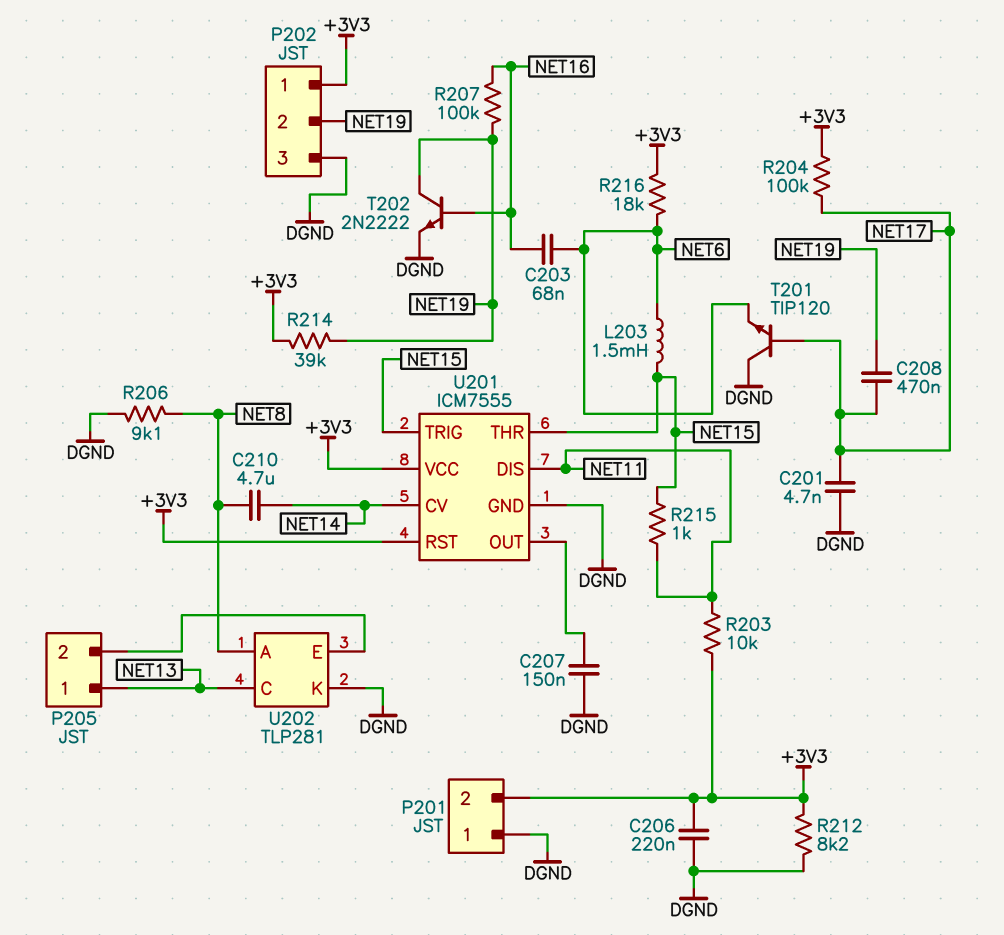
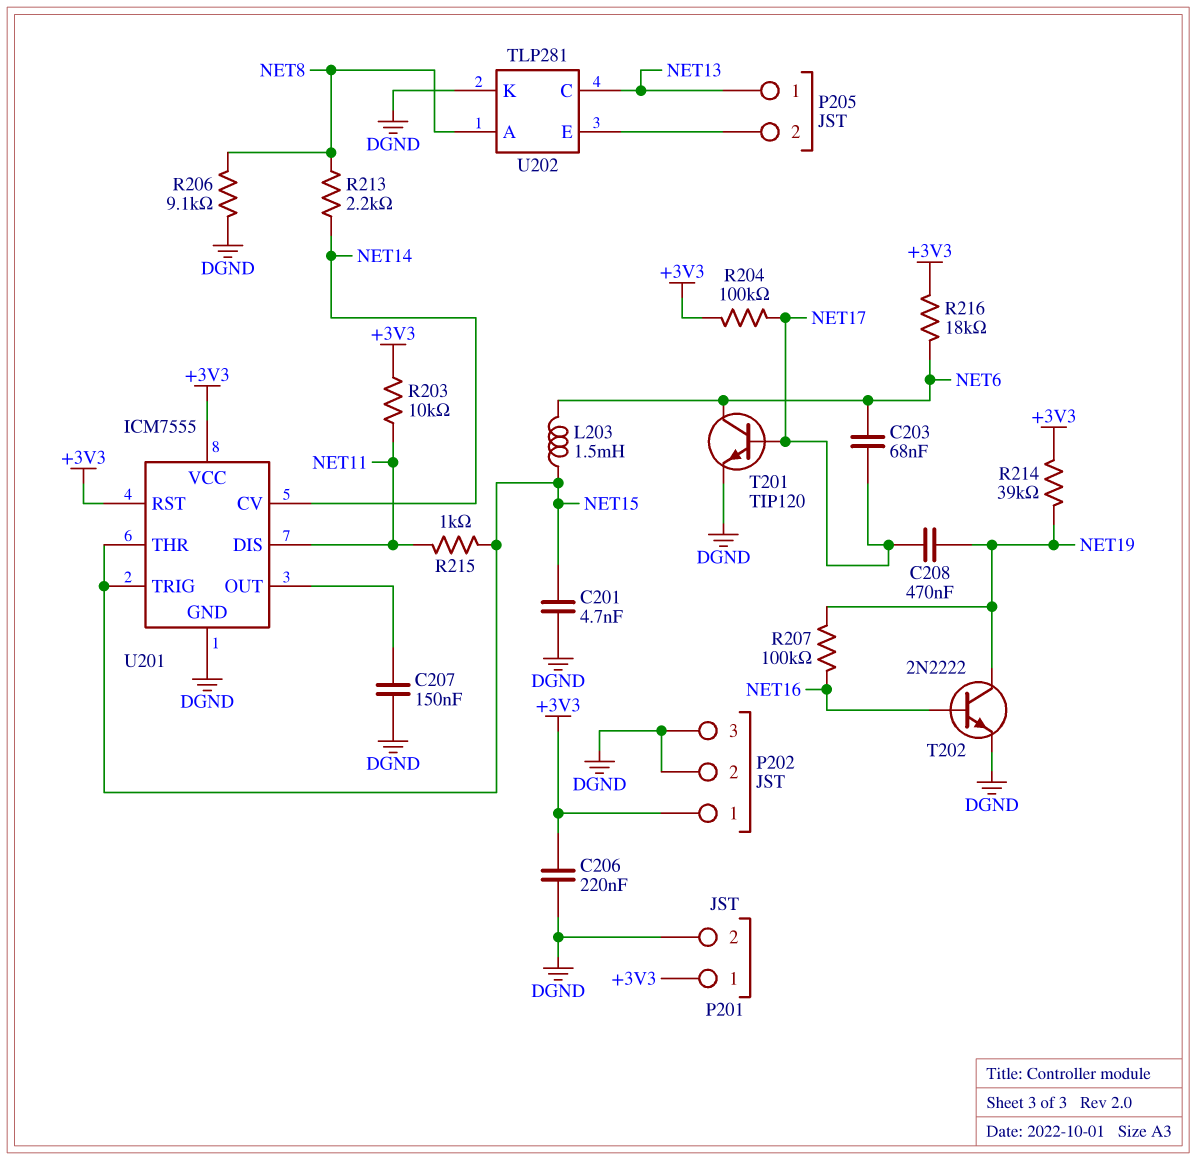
C201: 4.7nF (DGND, NET17) -> 4.7nF (DGND, NET15)
C203: 68nF (NET6, NET16) -> 68nF (NET6, NET17)
C210: 4.7uF (NET8, NET14) -> none
P201 pin 1: DGND -> +3V3
P201 pin 2: +3V3 -> DGND
P202 pin 2: NET19 -> DGND
R212: 8.2k (+3V3, DGND) -> none
R213: none -> 2.2k (NET8, NET14)
T201: NPN TIP120 (B NET17, C DGND, E NET6) -> NPN TIP120 (B NET17, C NET6, E DGND)

